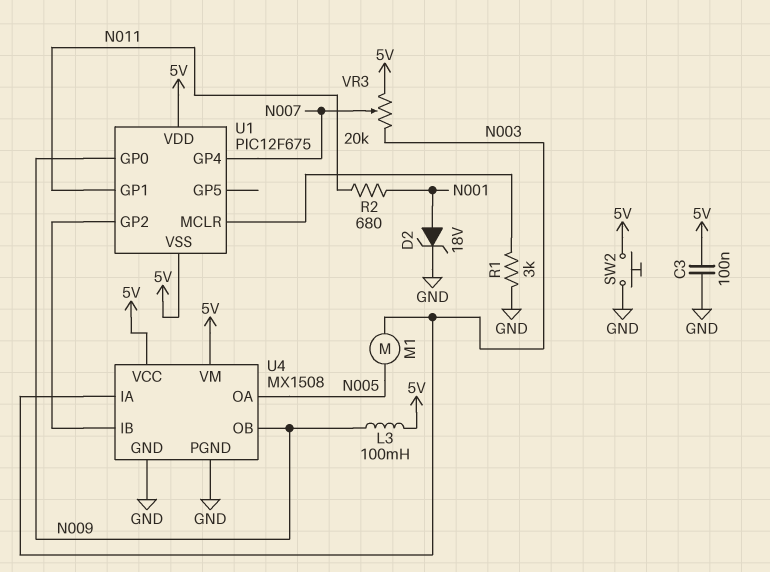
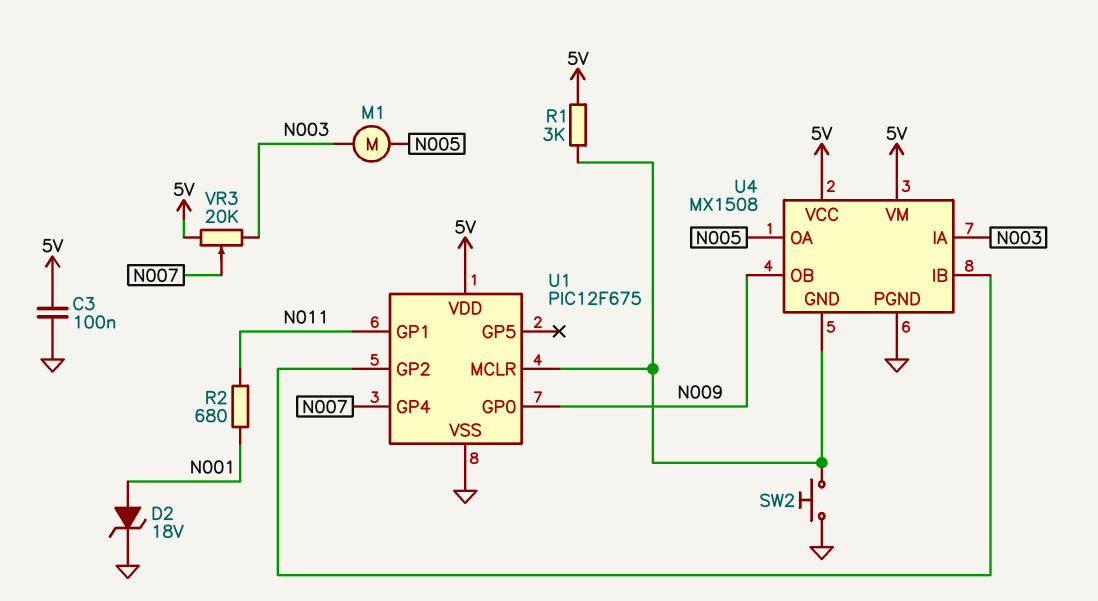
L3: 100mH (5V, N009) -> none
R1: 3k (GND, U1/MCLR) -> 3k (5V, U1/MCLR)
SW2: button (5V, GND) -> button (GND, U1/MCLR)
U1 pin VSS: 5V -> GND
U4 pin GND: GND -> U1/MCLR

